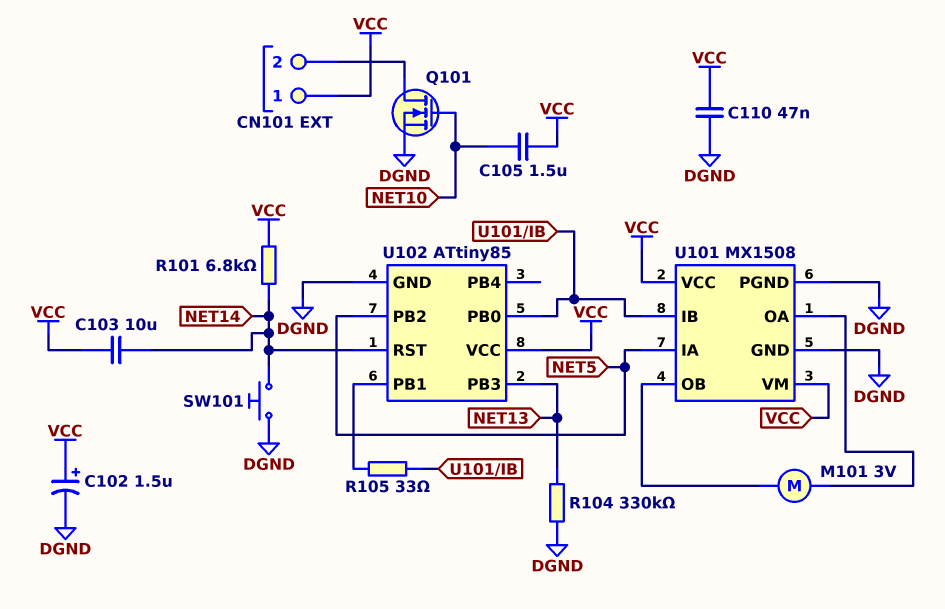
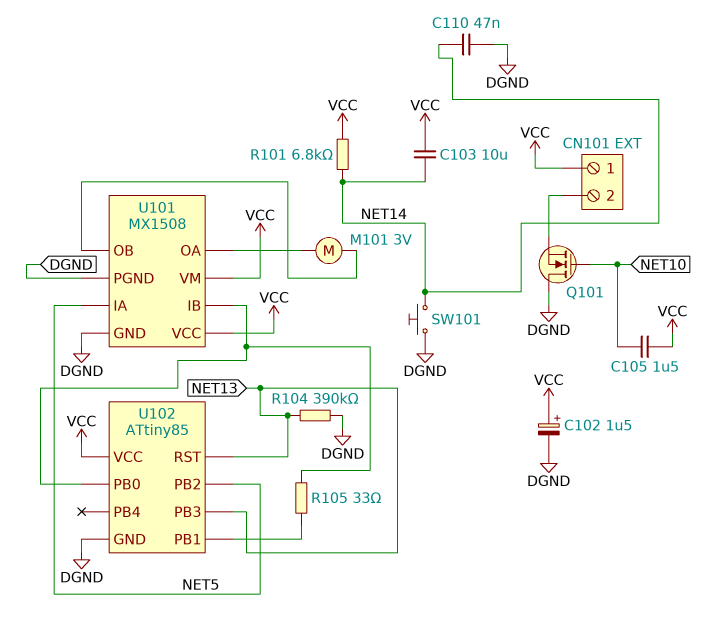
C110: 47nF (DGND, VCC) -> 47nF (DGND, NET14)
Q101: NMOS (G NET10, D CN101/2, S DGND) -> NMOS (G NET10, D DGND, S CN101/2)
R104: 330k (DGND, NET13) -> 390k (DGND, NET13)
U102 pin RST: NET14 -> NET13

